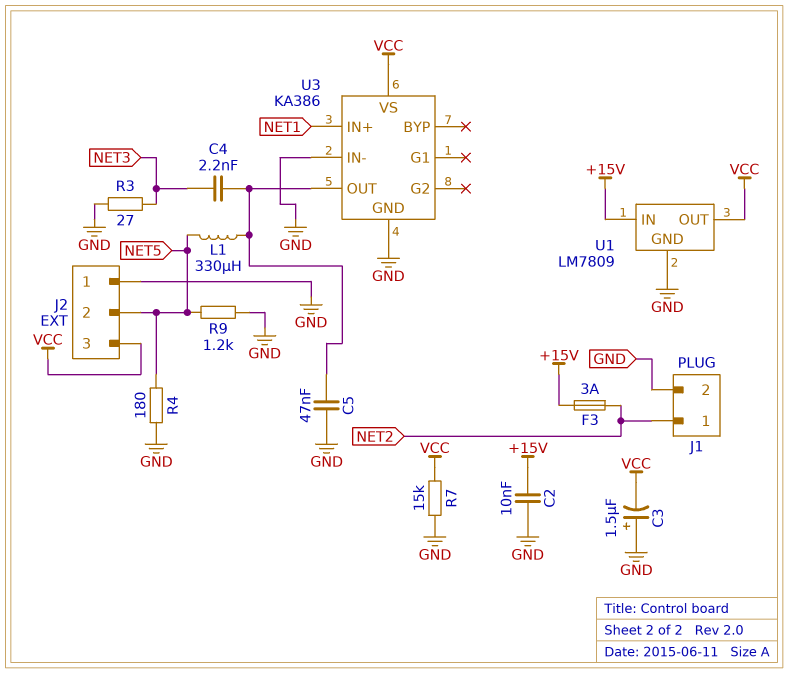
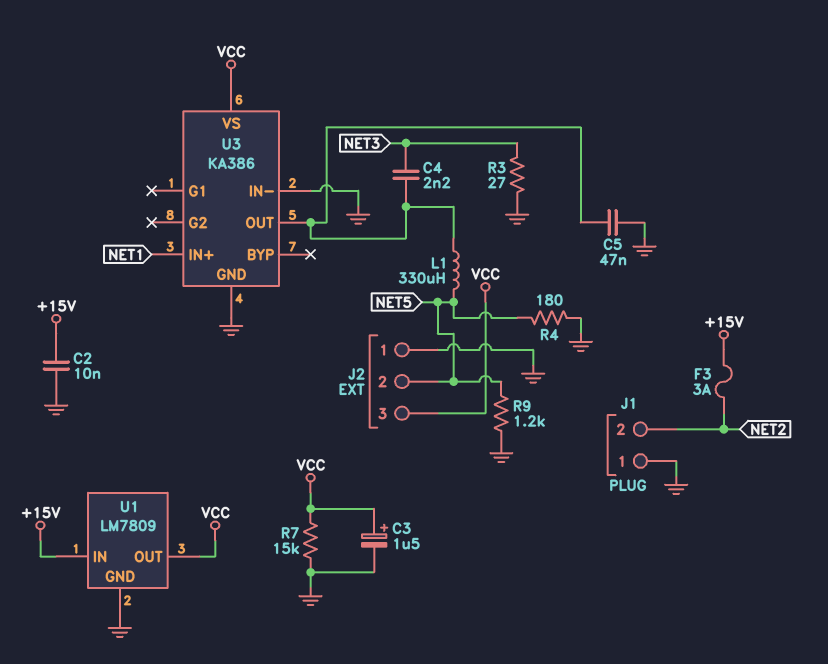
C3: 1.5uF (plus GND, minus VCC) -> 1.5uF (plus VCC, minus GND)
J1 pin 1: NET2 -> GND
J1 pin 2: GND -> NET2

